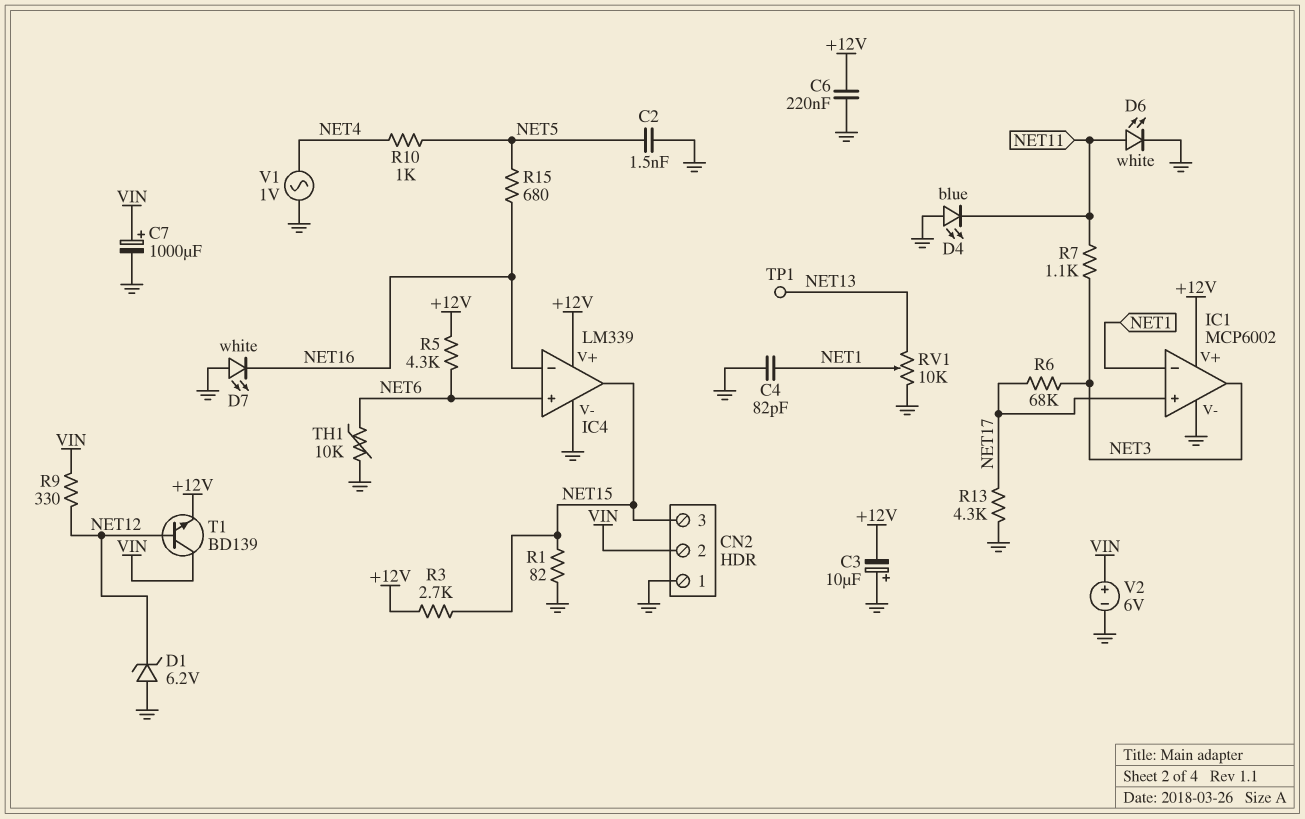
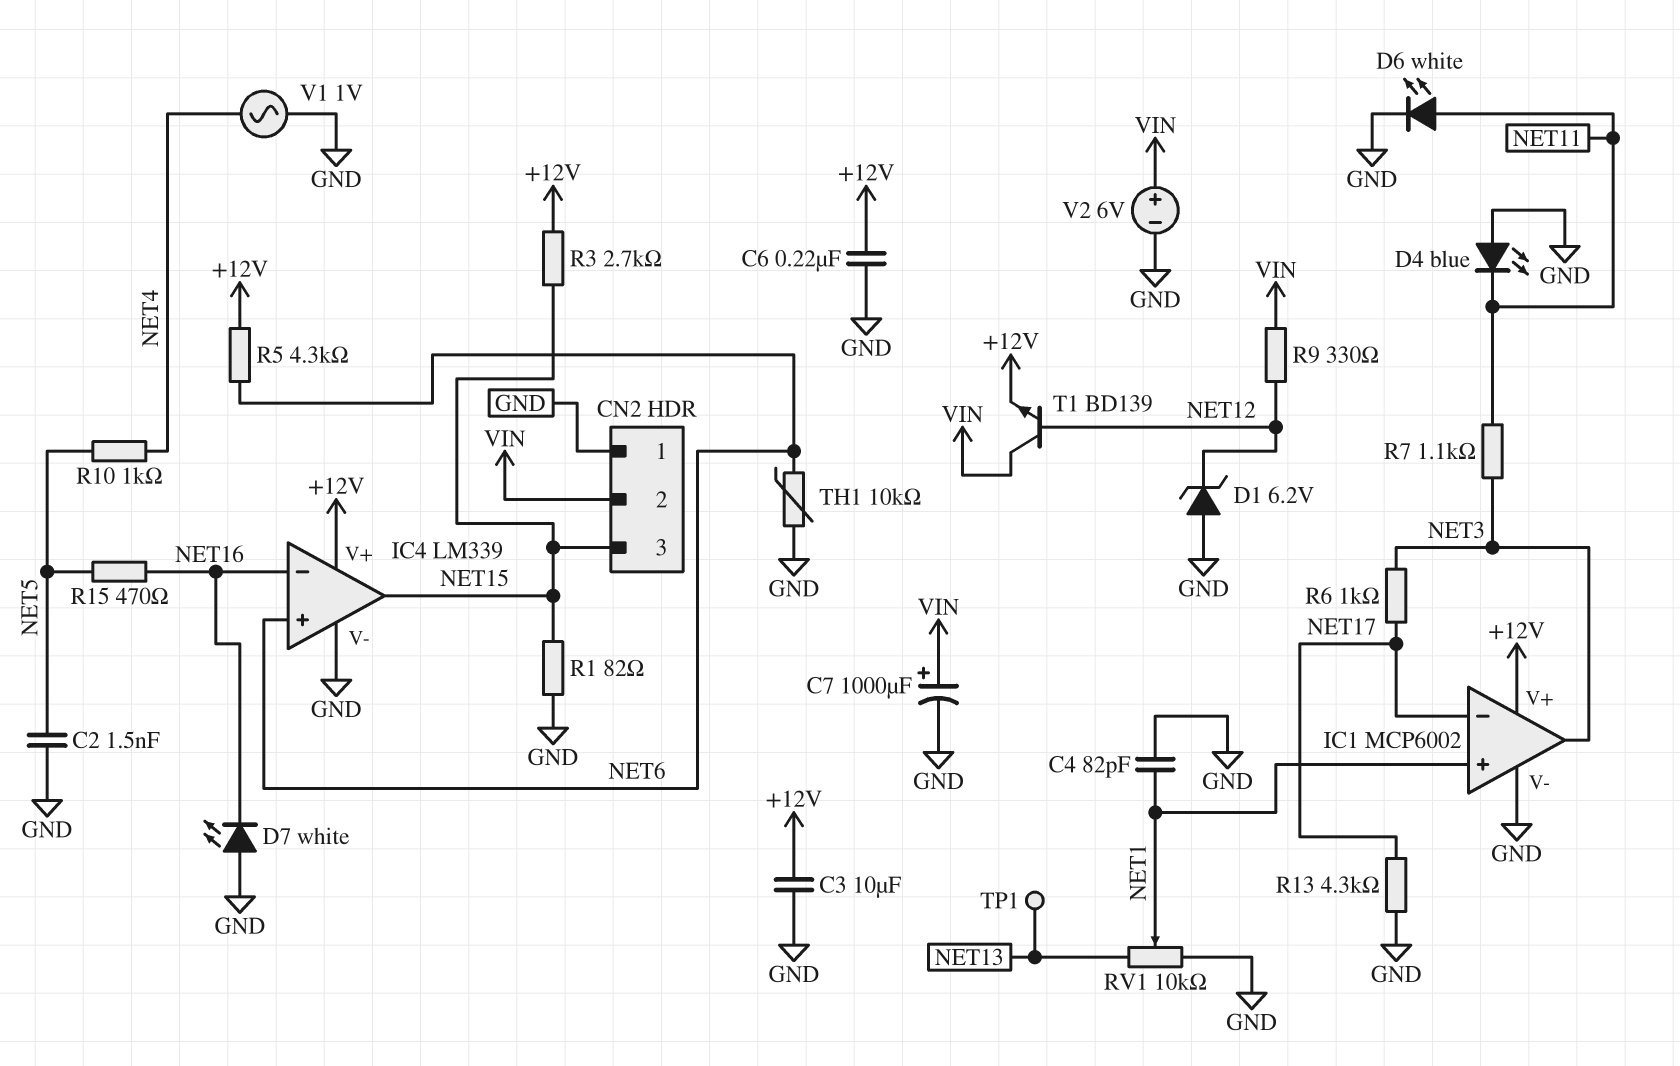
C3: 10uF (plus GND, minus +12V) -> 10uF (+12V, GND)
IC1 pin in+: NET17 -> NET1
IC1 pin in-: NET1 -> NET17
R6: 68k (NET3, NET17) -> 1k (NET3, NET17)
R15: 680 (NET5, NET16) -> 470 (NET5, NET16)

